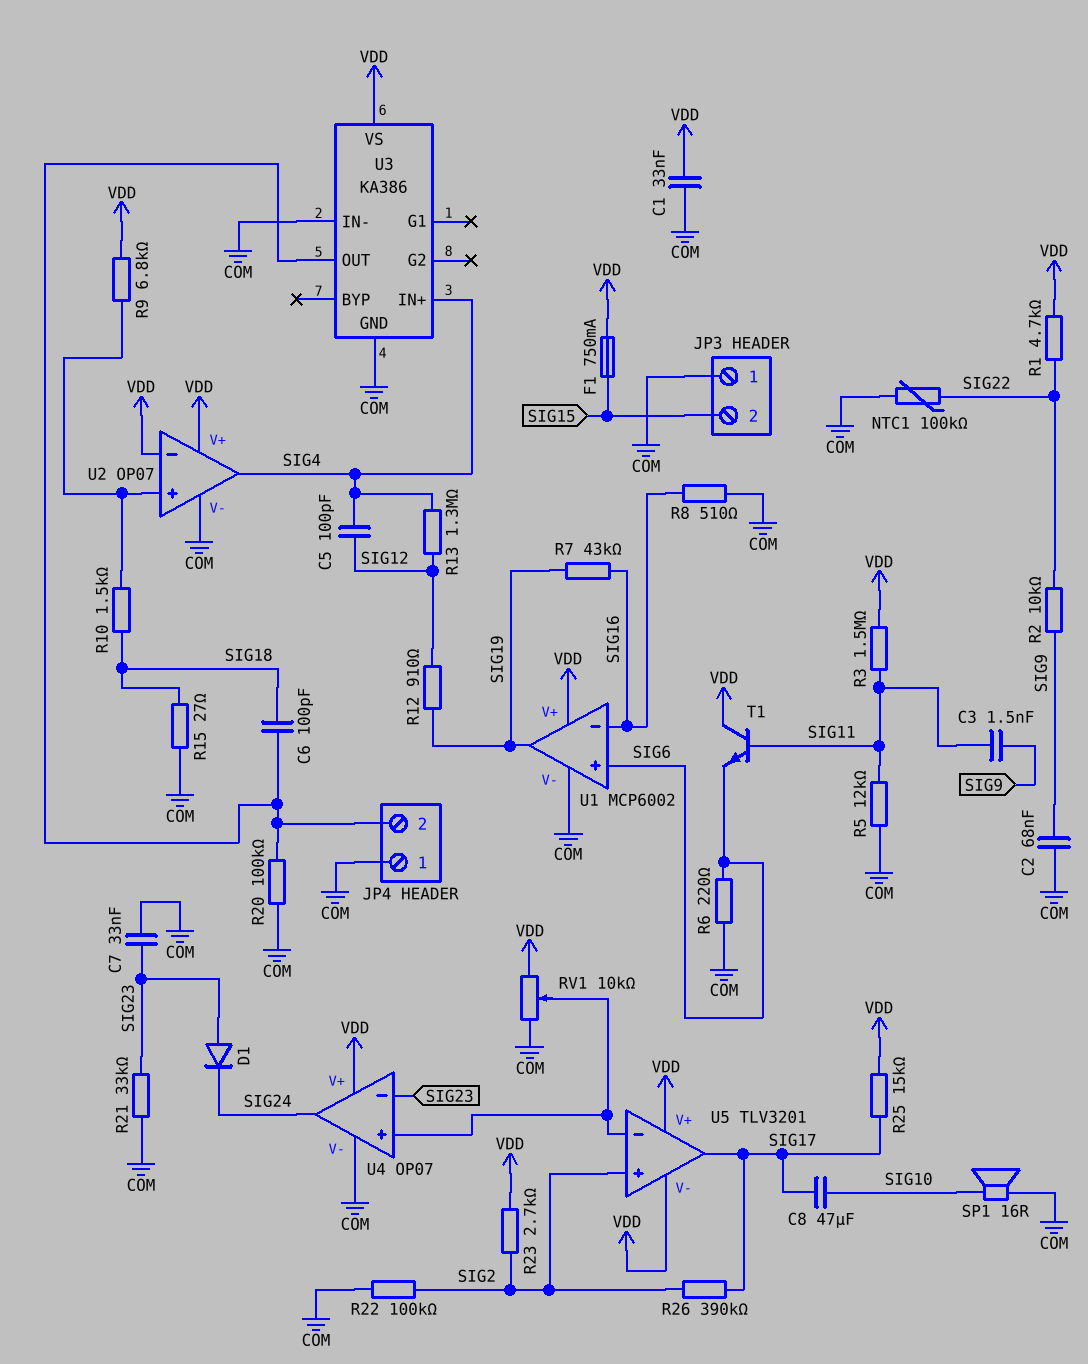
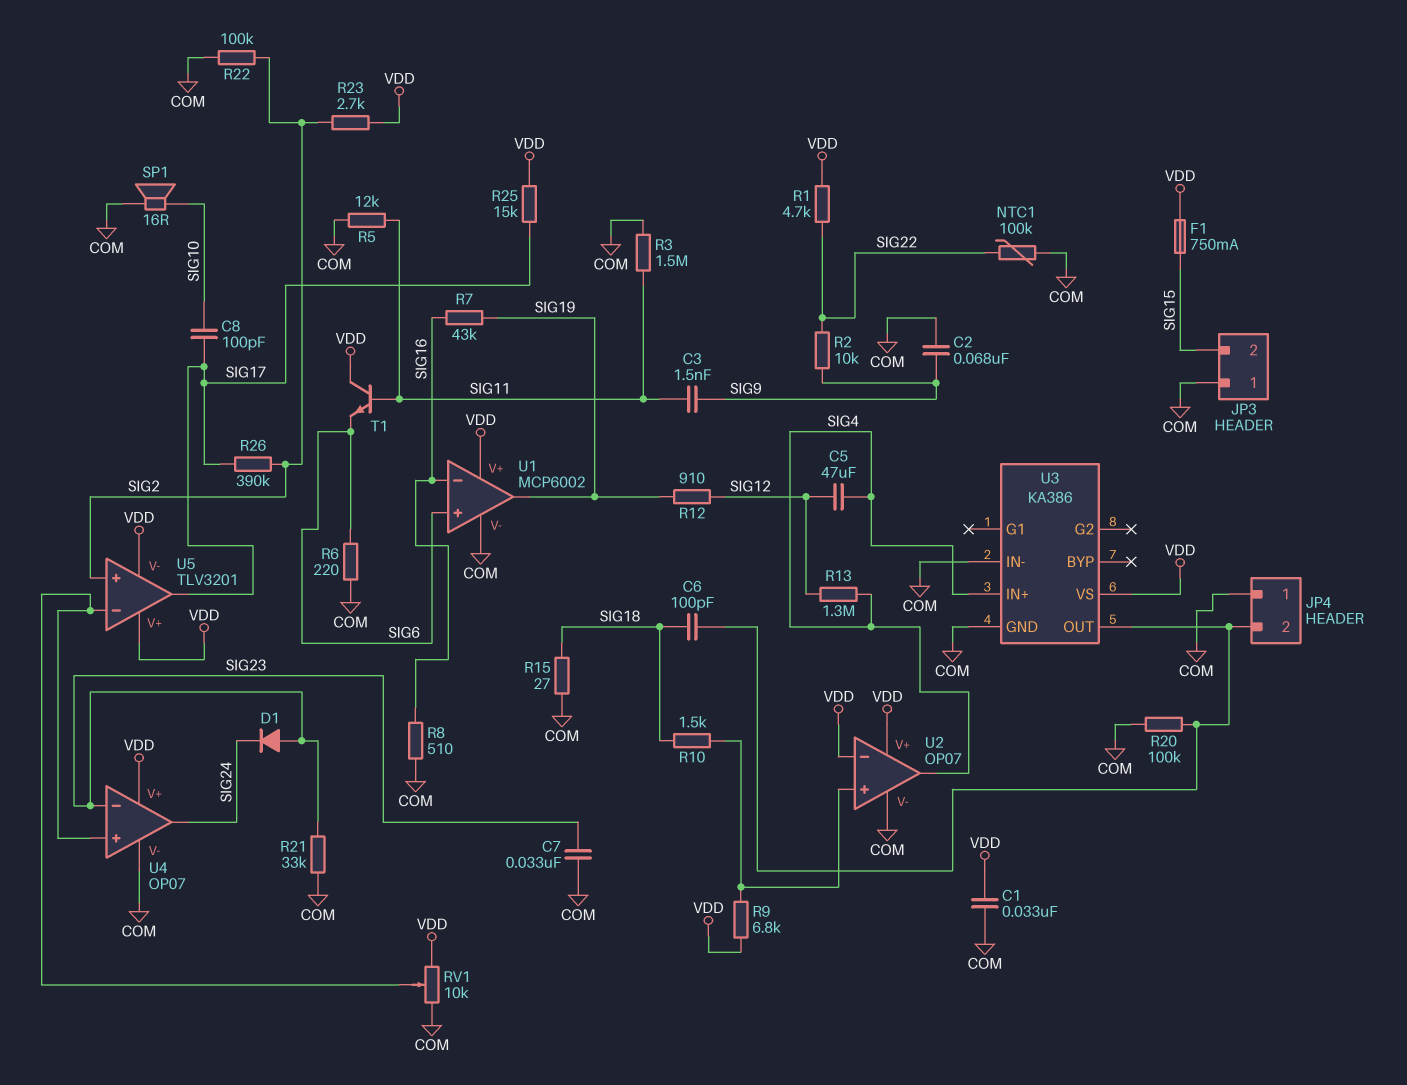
C5: 100pF (SIG4, SIG12) -> 47uF (SIG4, SIG12)
C8: 47uF (SIG10, SIG17) -> 100pF (SIG10, SIG17)
R3: 1.5M (SIG11, VDD) -> 1.5M (COM, SIG11)

